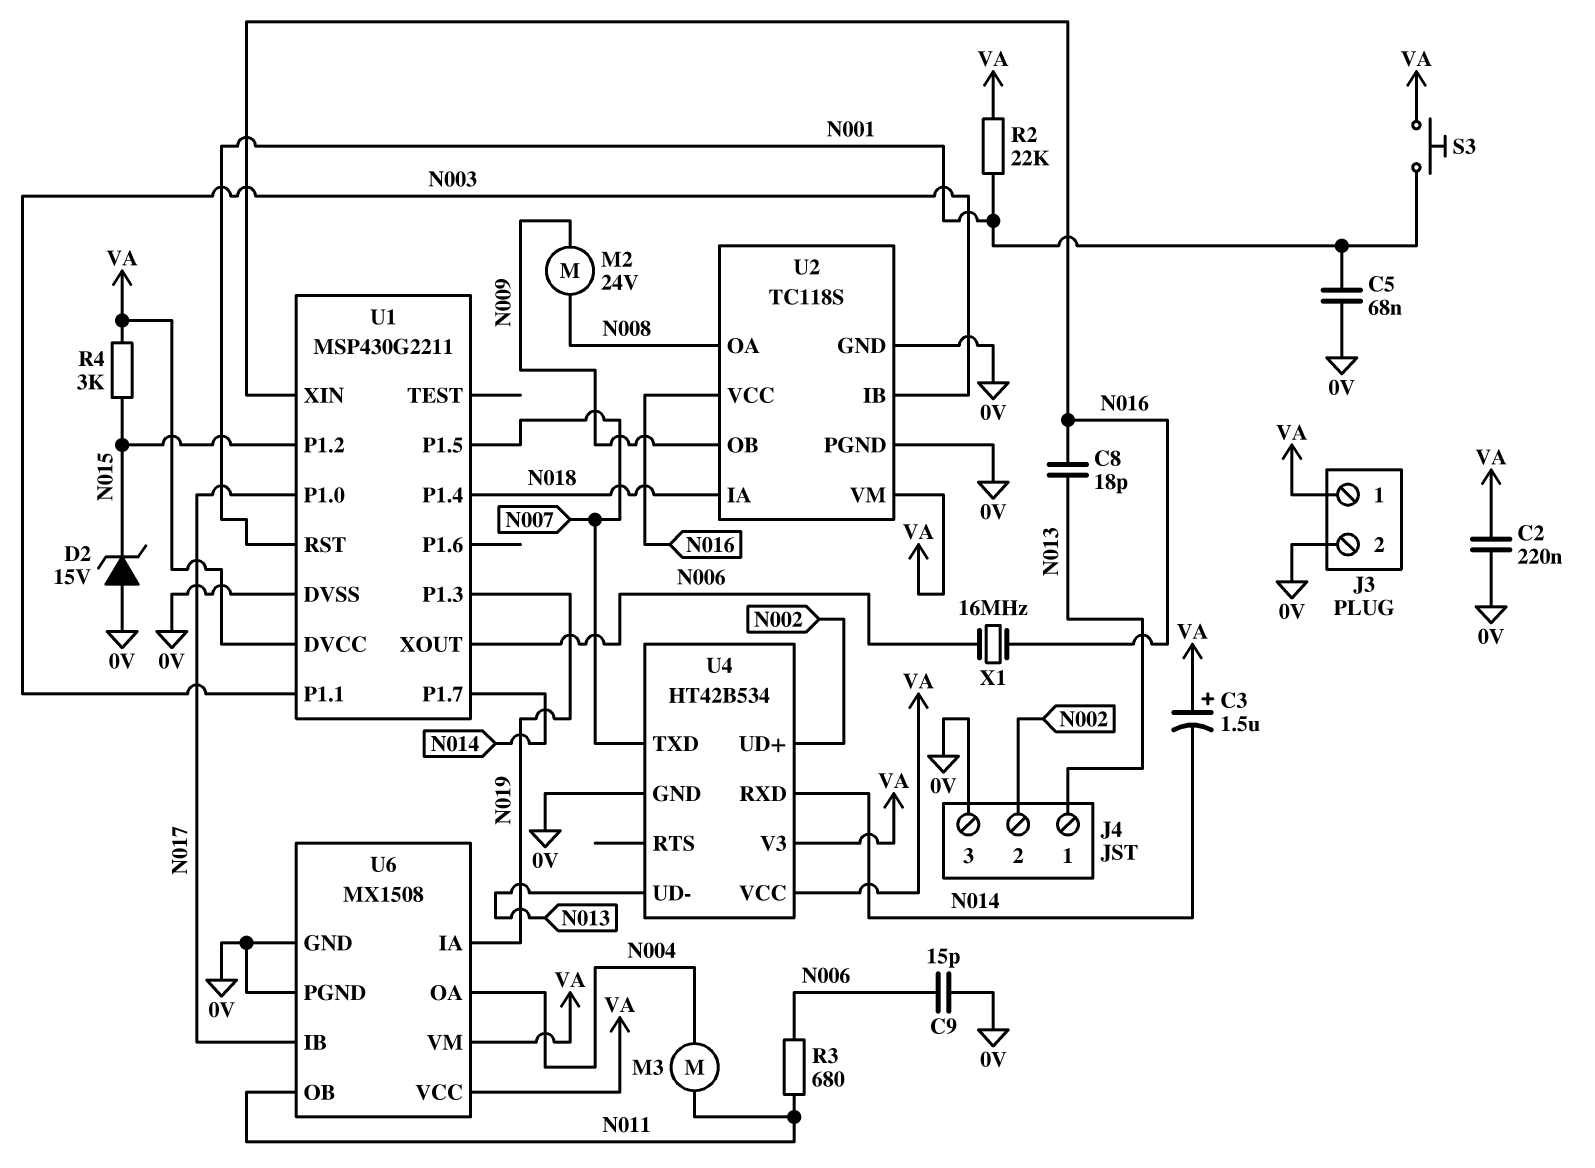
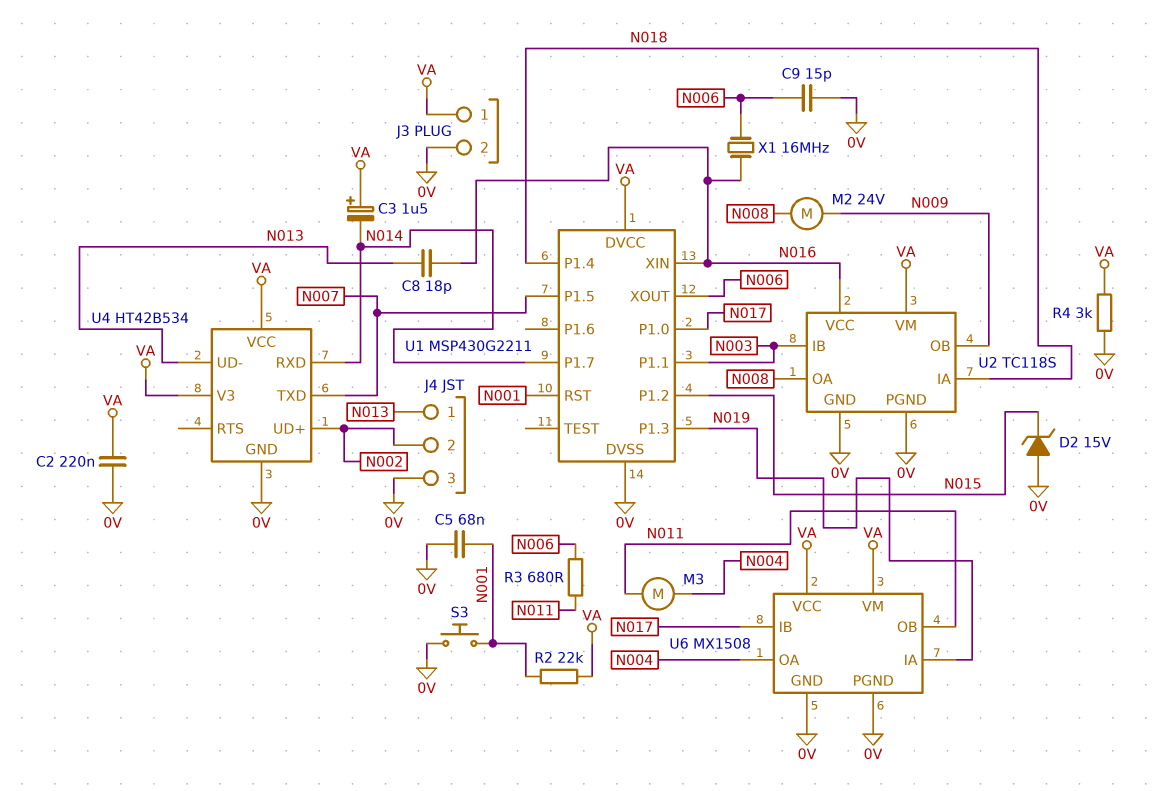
R4: 3k (N015, VA) -> 3k (0V, VA)
S3: button (N001, VA) -> button (0V, N001)

